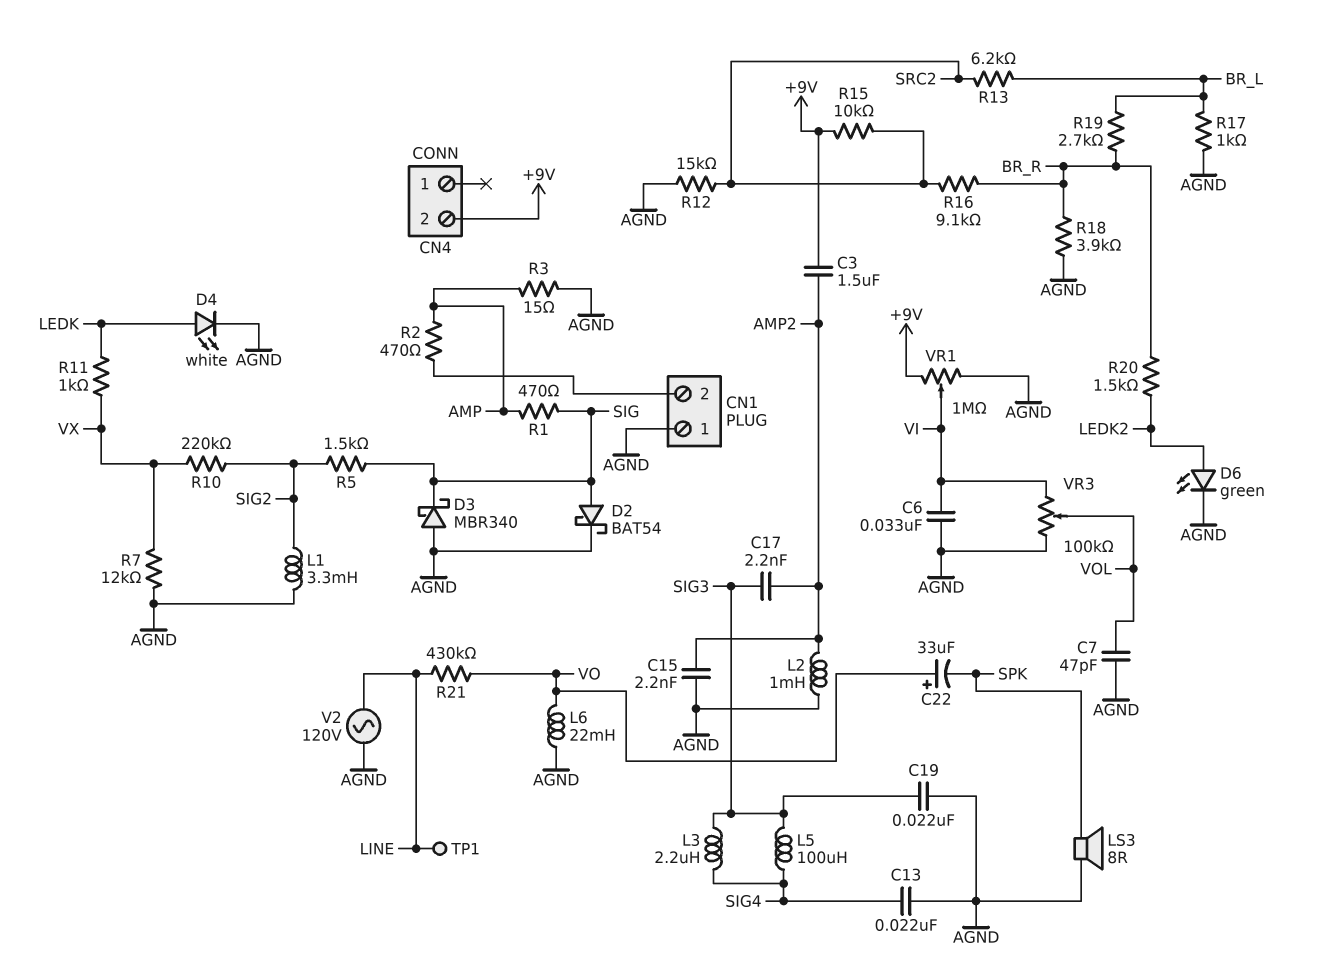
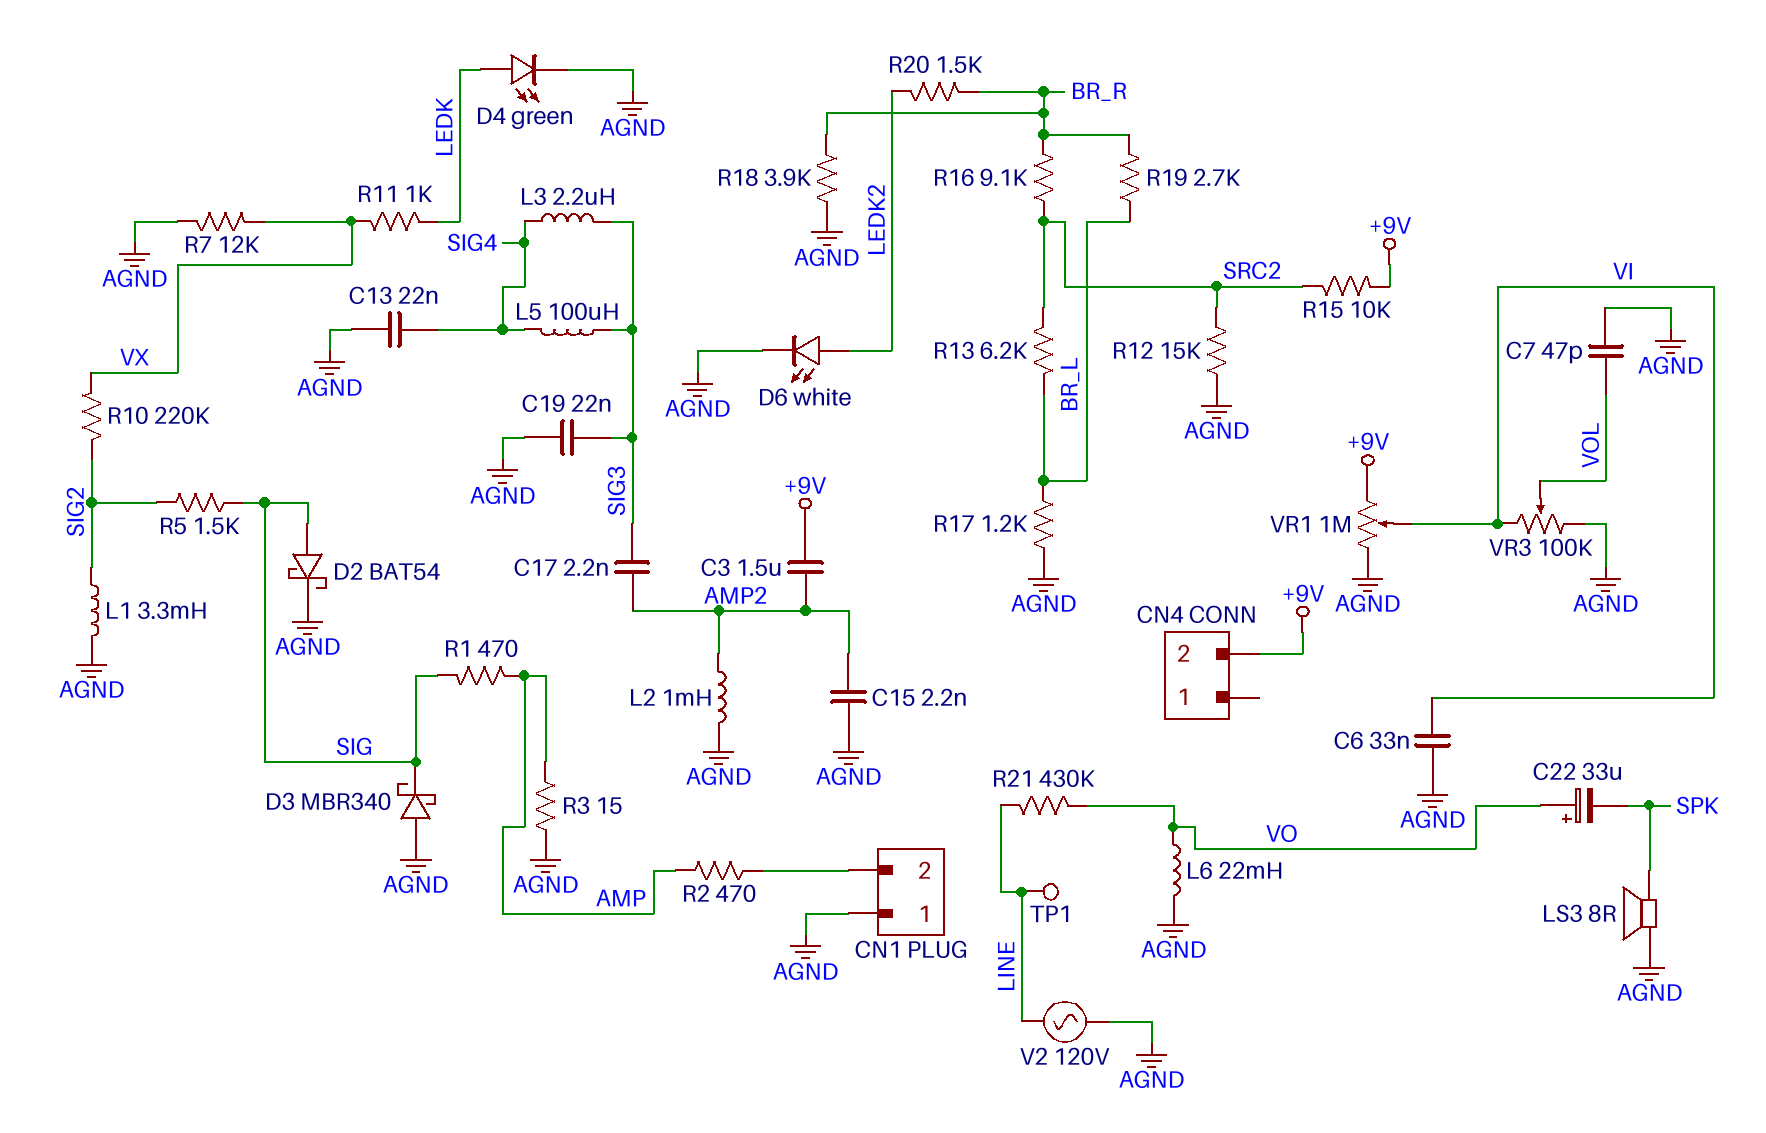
D4: LED white (A LEDK, K AGND) -> LED green (A LEDK, K AGND)
D6: LED green (A LEDK2, K AGND) -> LED white (A LEDK2, K AGND)
R17: 1k (AGND, BR_L) -> 1.2k (AGND, BR_L)

